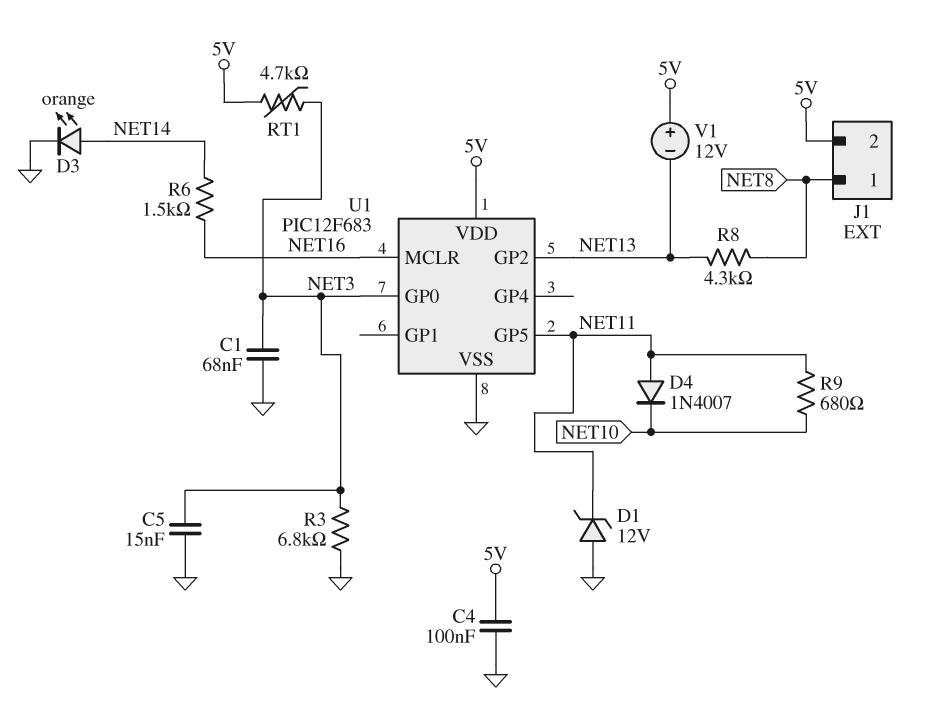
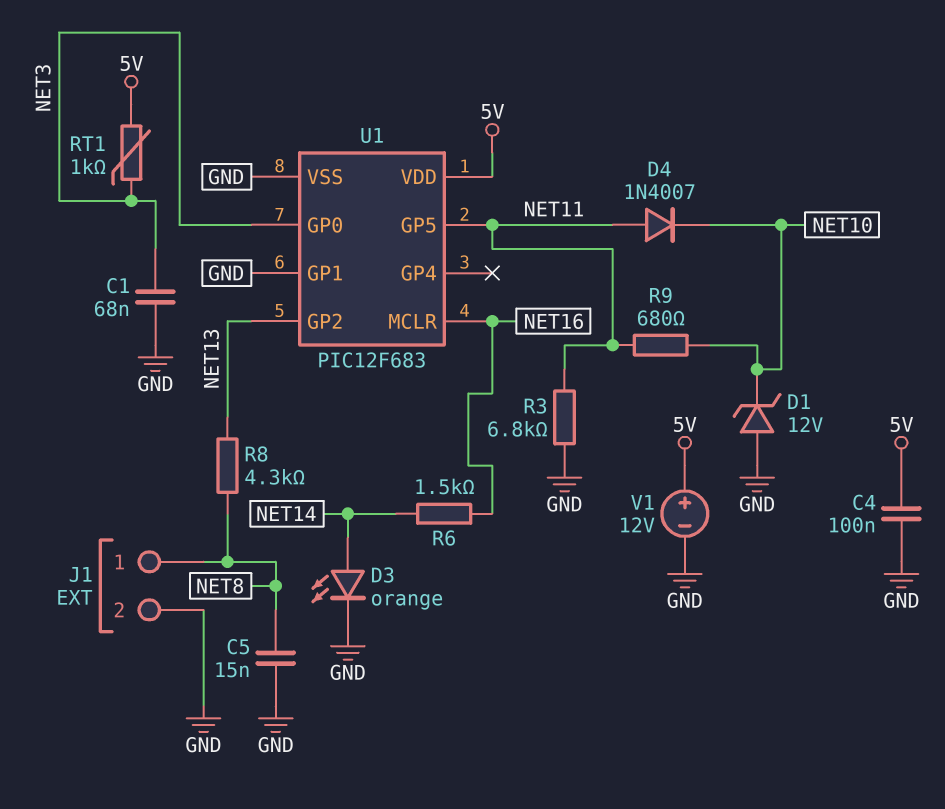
C5: 15nF (GND, NET3) -> 15nF (GND, NET8)
D1: zener 12V (A GND, K NET11) -> zener 12V (A GND, K NET10)
J1 pin 2: 5V -> GND
R3: 6.8k (GND, NET3) -> 6.8k (GND, NET11)
RT1: 4.7k (5V, NET3) -> 1k (5V, NET3)
U1 pin GP1: none -> GND
V1: 12V (plus 5V, minus NET13) -> 12V (plus 5V, minus GND)

